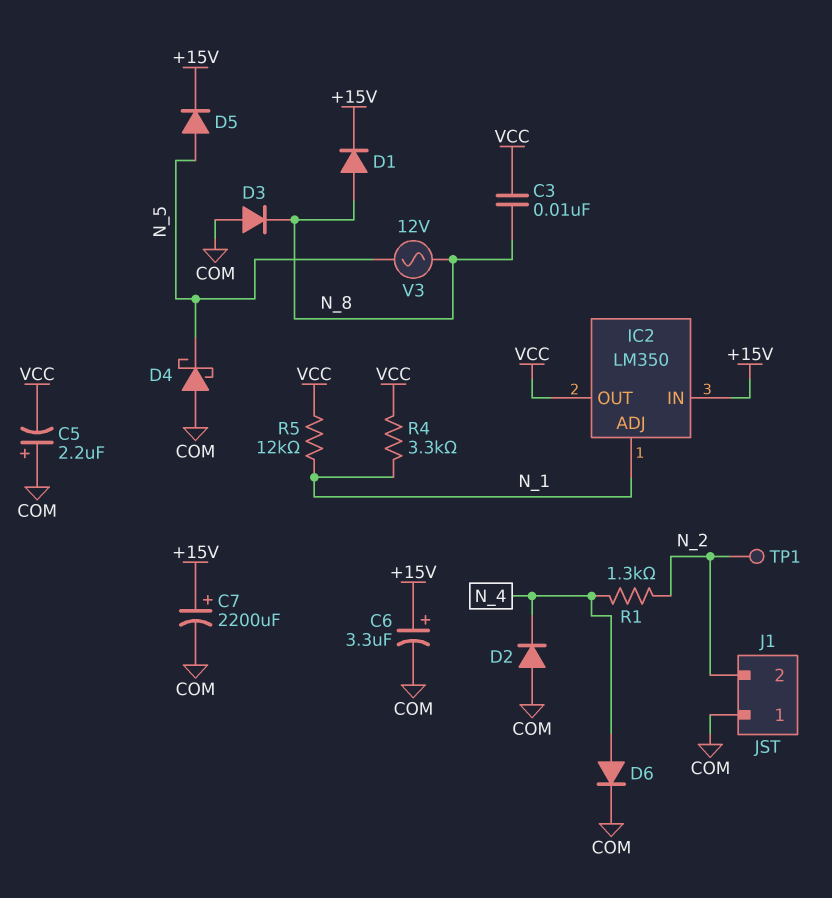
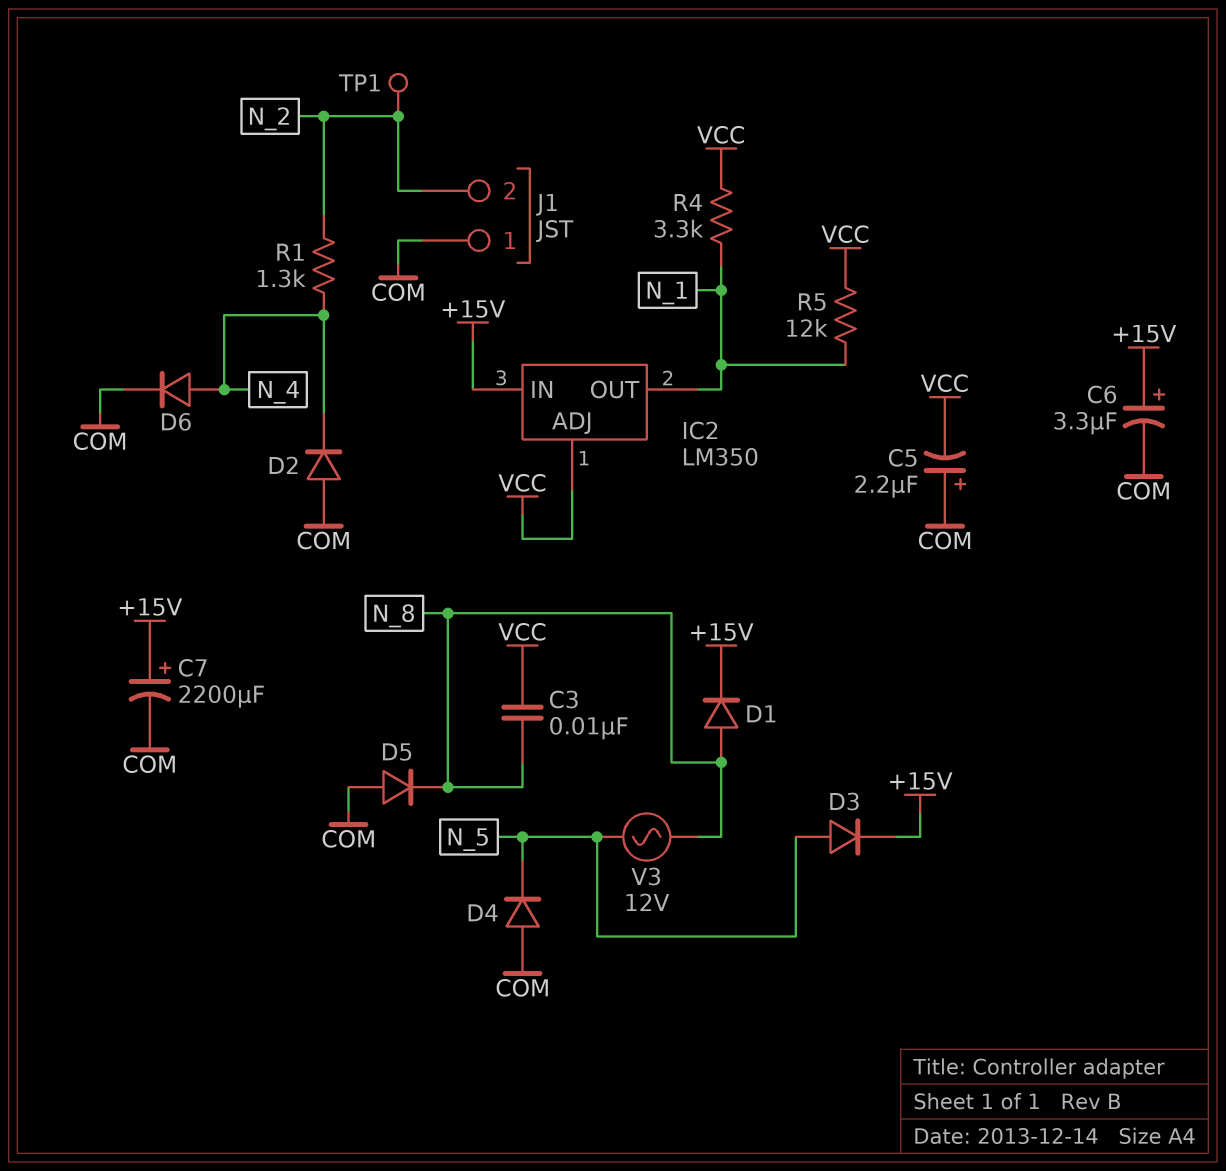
D3: diode (A COM, K N_8) -> diode (A N_5, K +15V)
D4: schottky (A COM, K N_5) -> diode (A COM, K N_5)
D5: diode (A N_5, K +15V) -> diode (A COM, K N_8)
IC2 pin ADJ: N_1 -> VCC
IC2 pin OUT: VCC -> N_1

